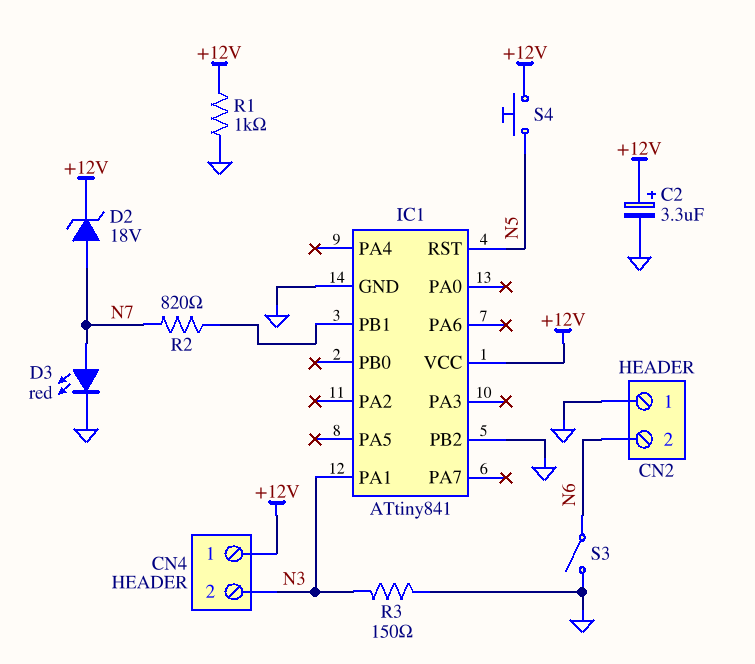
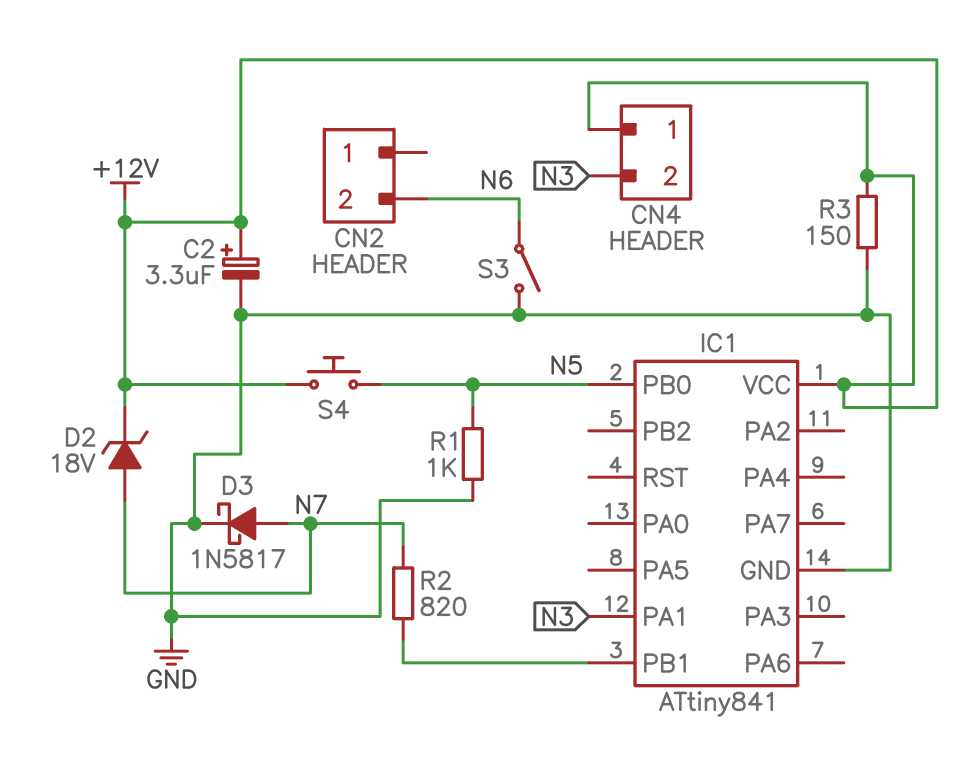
CN2 pin 1: GND -> none
D3: LED red (A N7, K GND) -> schottky 1N5817 (A N7, K GND)
IC1 pin PB0: none -> N5
IC1 pin PB2: GND -> none
IC1 pin RST: N5 -> none
R1: 1k (+12V, GND) -> 1k (GND, N5)
R3: 150 (GND, N3) -> 150 (+12V, GND)

